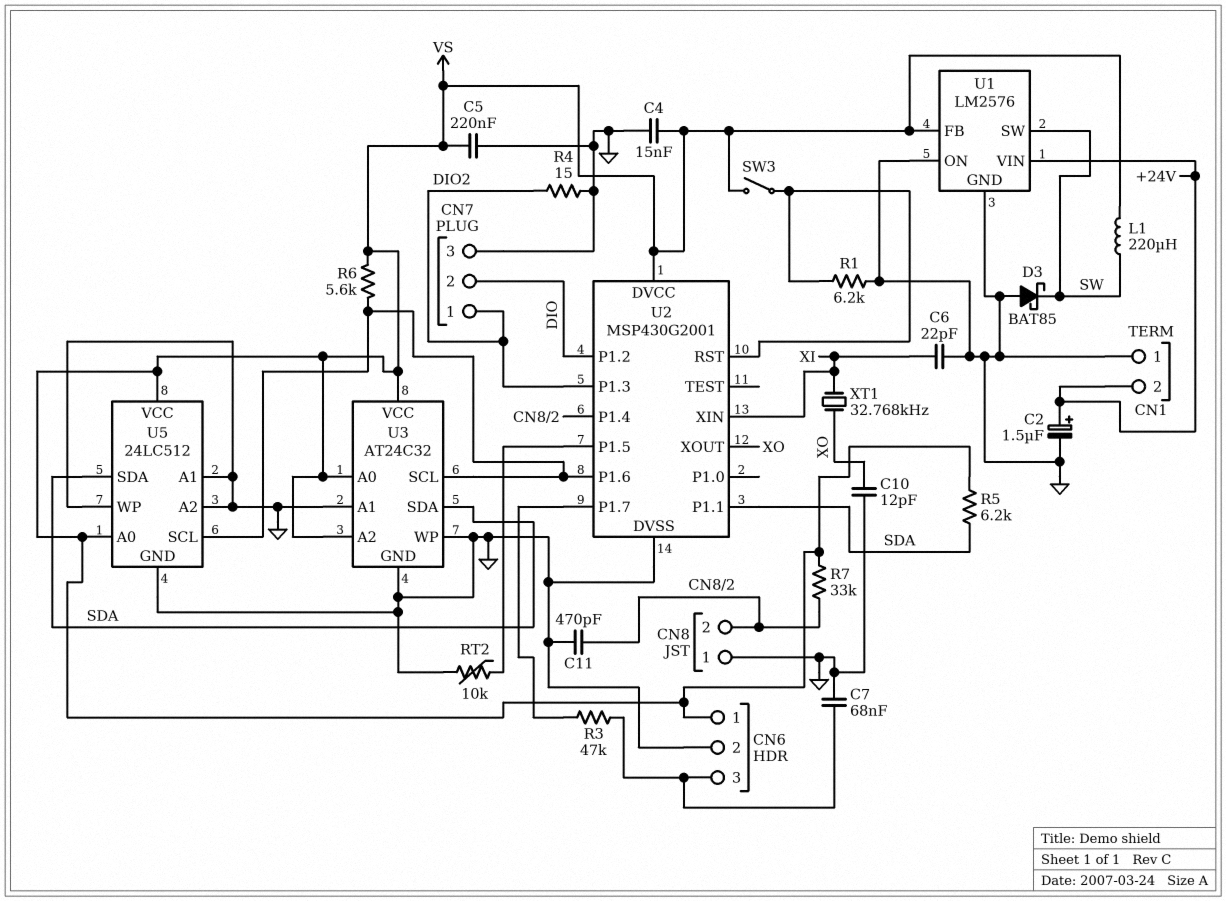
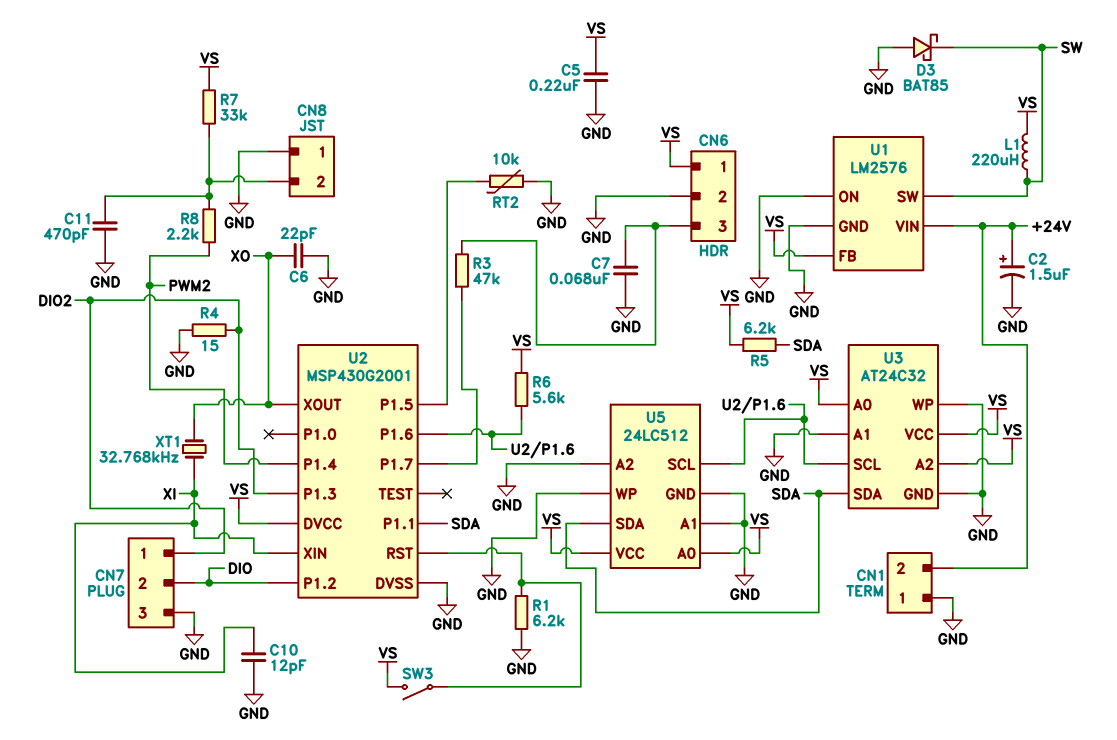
C4: 15nF (GND, VS) -> none
C6: 22pF (GND, XI) -> 22pF (GND, XO)
C10: 12pF (GND, XO) -> 12pF (GND, XI)
R8: none -> 2.2k (CN8/2, PWM2)
U2 pin P1.4: CN8/2 -> PWM2

